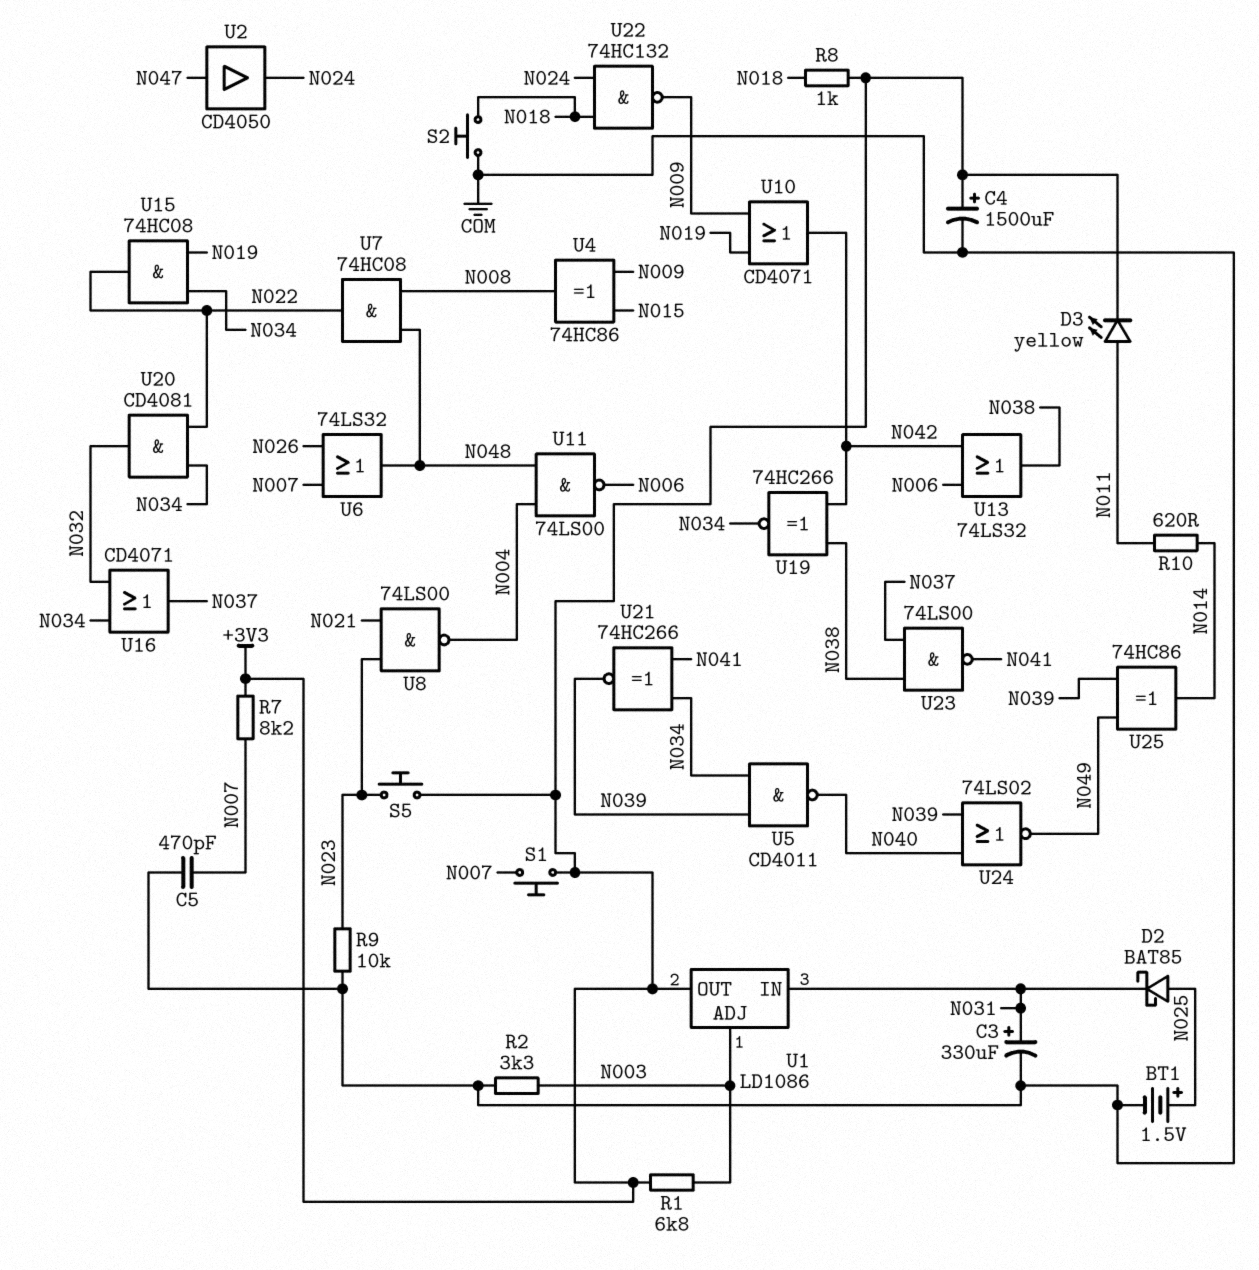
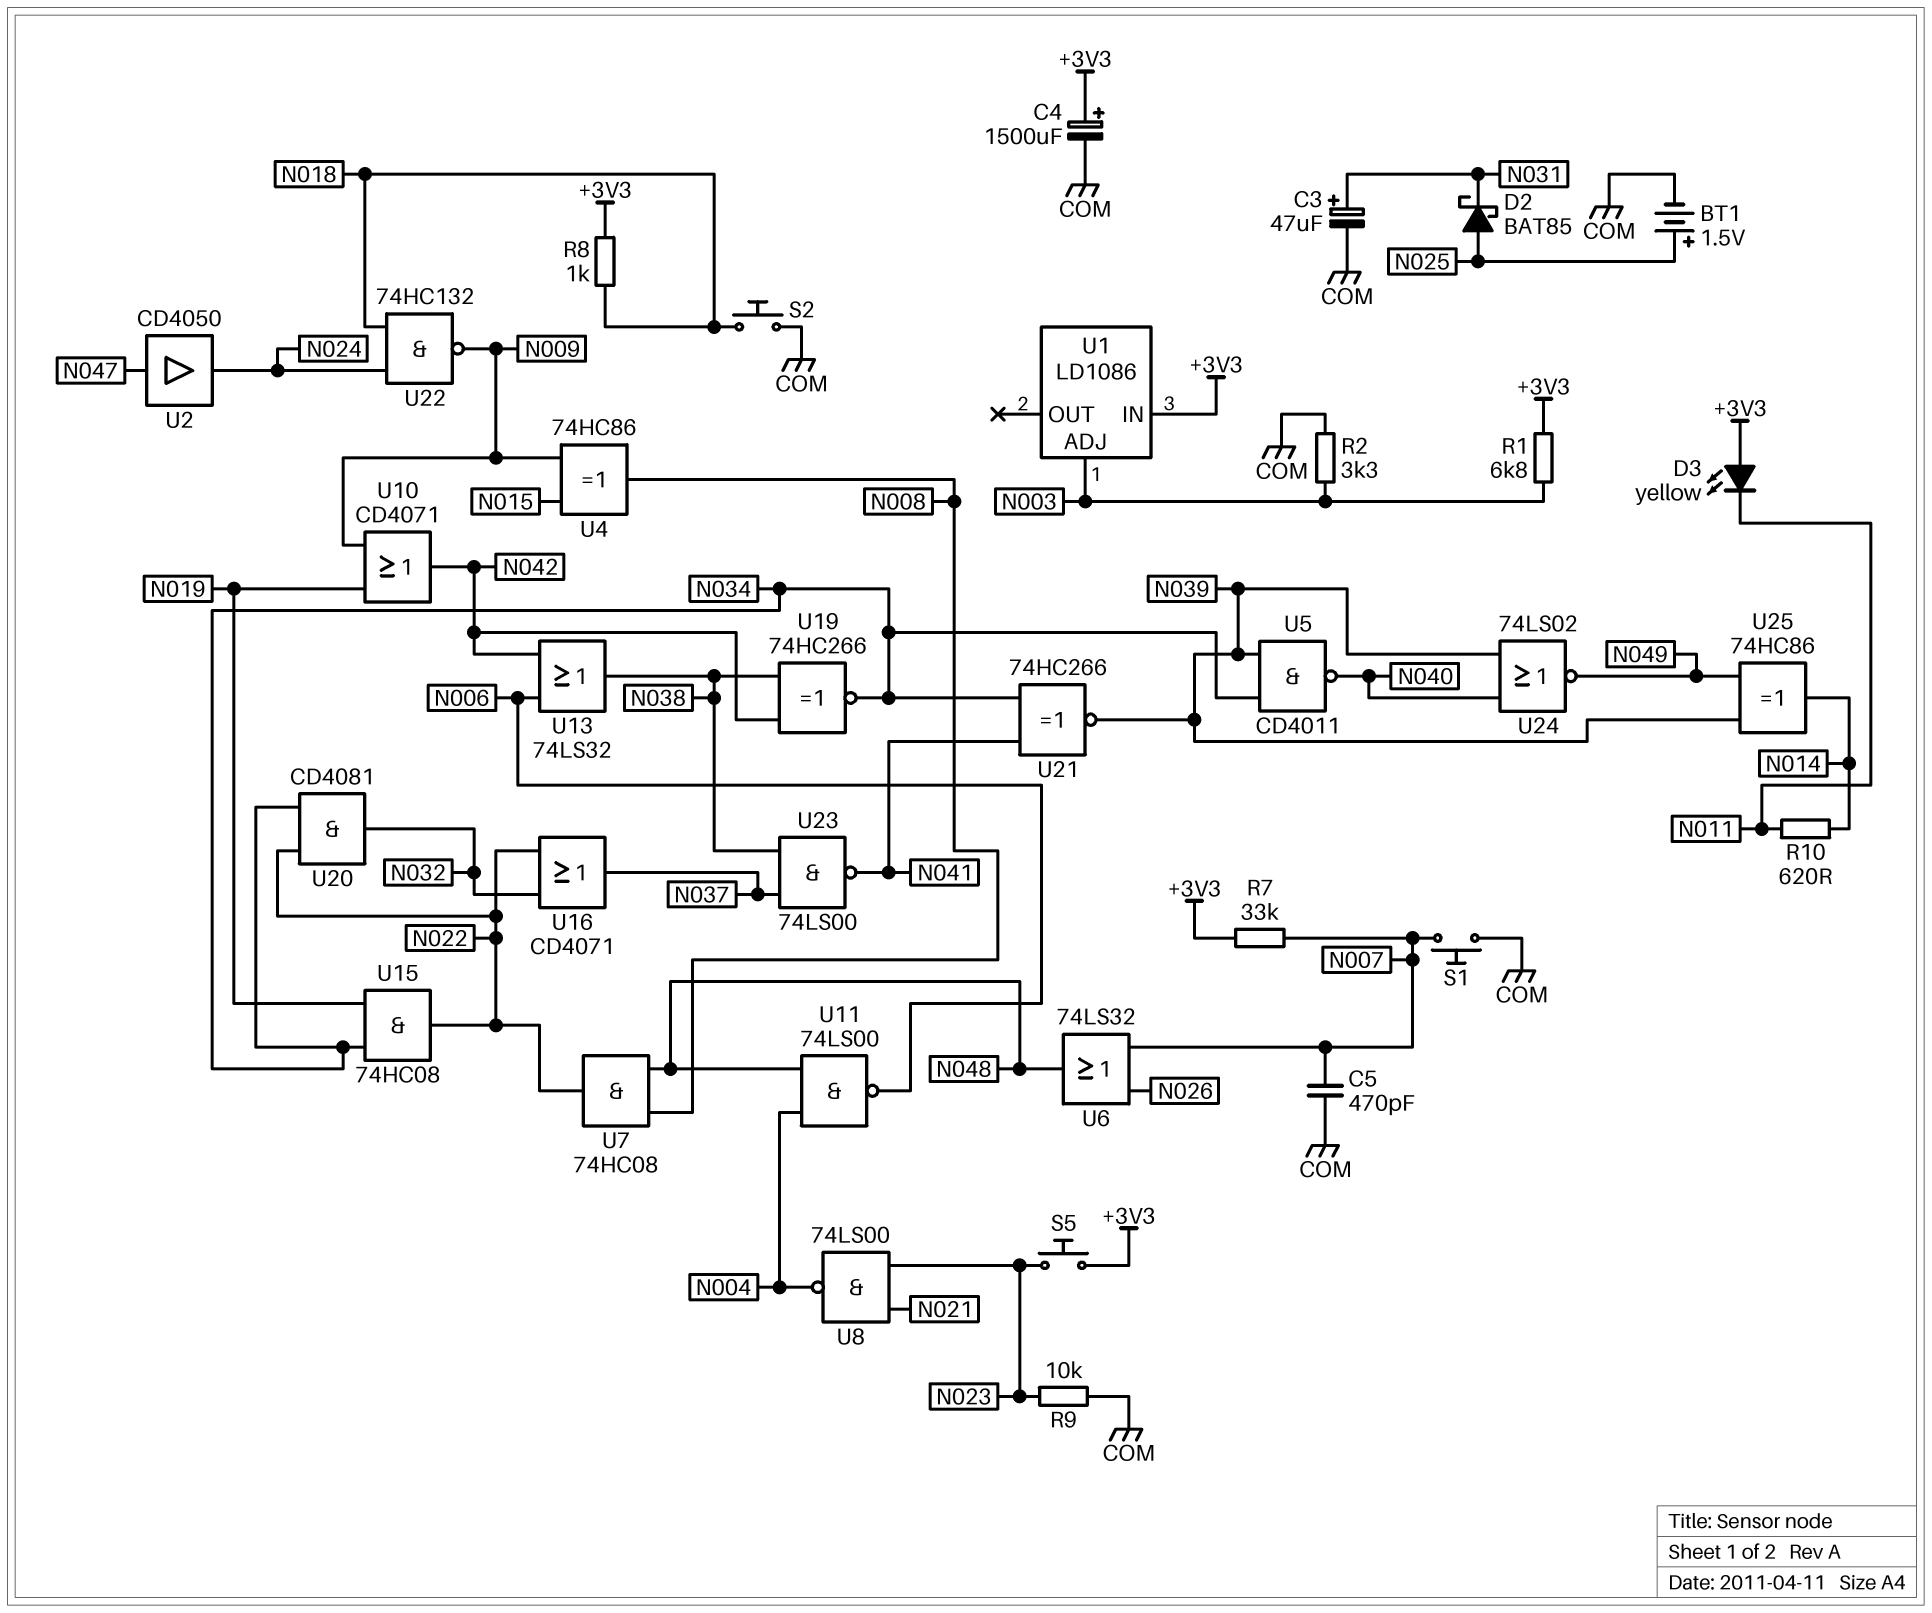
C3: 330uF (plus N031, minus COM) -> 47uF (plus N031, minus COM)
D3: LED yellow (A N011, K +3V3) -> LED yellow (A +3V3, K N011)
R7: 8.2k (+3V3, N007) -> 33k (+3V3, N007)
S1: button (+3V3, N007) -> button (COM, N007)
U1 pin IN: N031 -> +3V3
U1 pin OUT: +3V3 -> none
U16: OR CD4071 (in N032, in N034, out N037) -> OR CD4071 (in N022, in N032, out N037)

